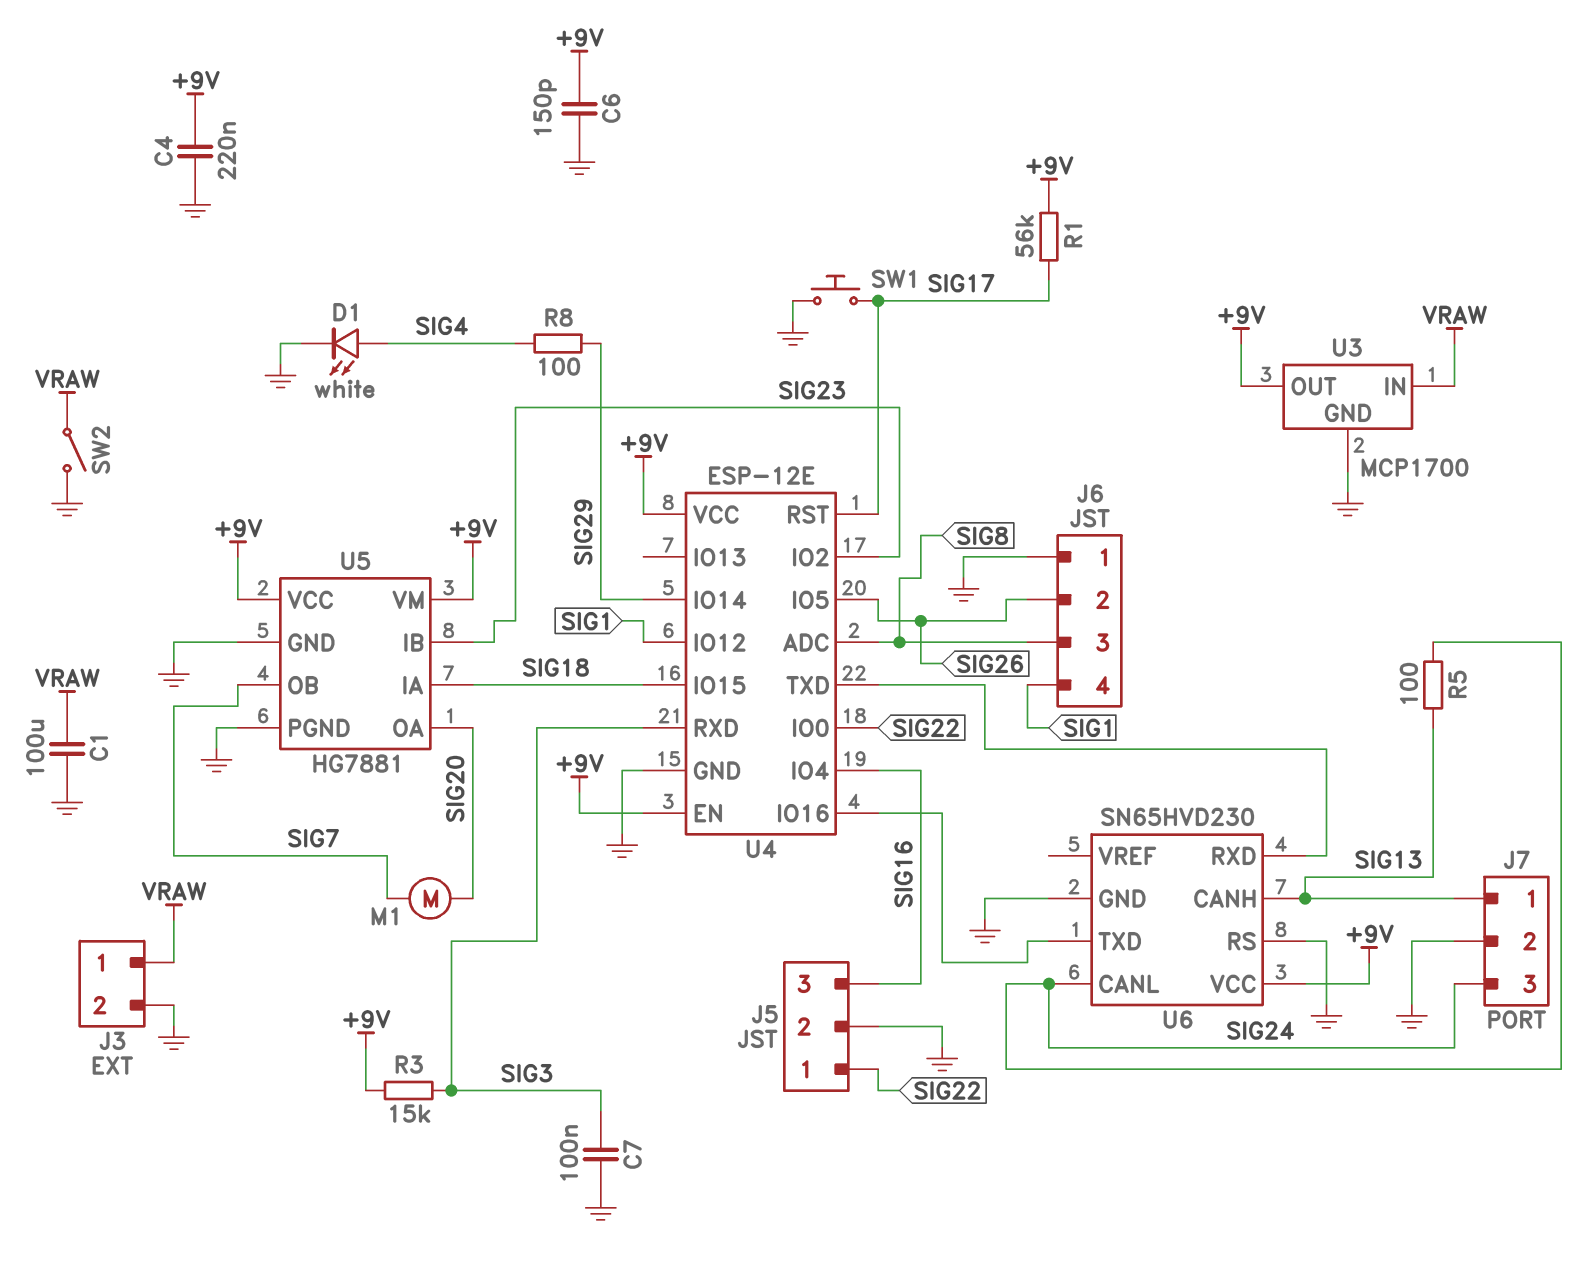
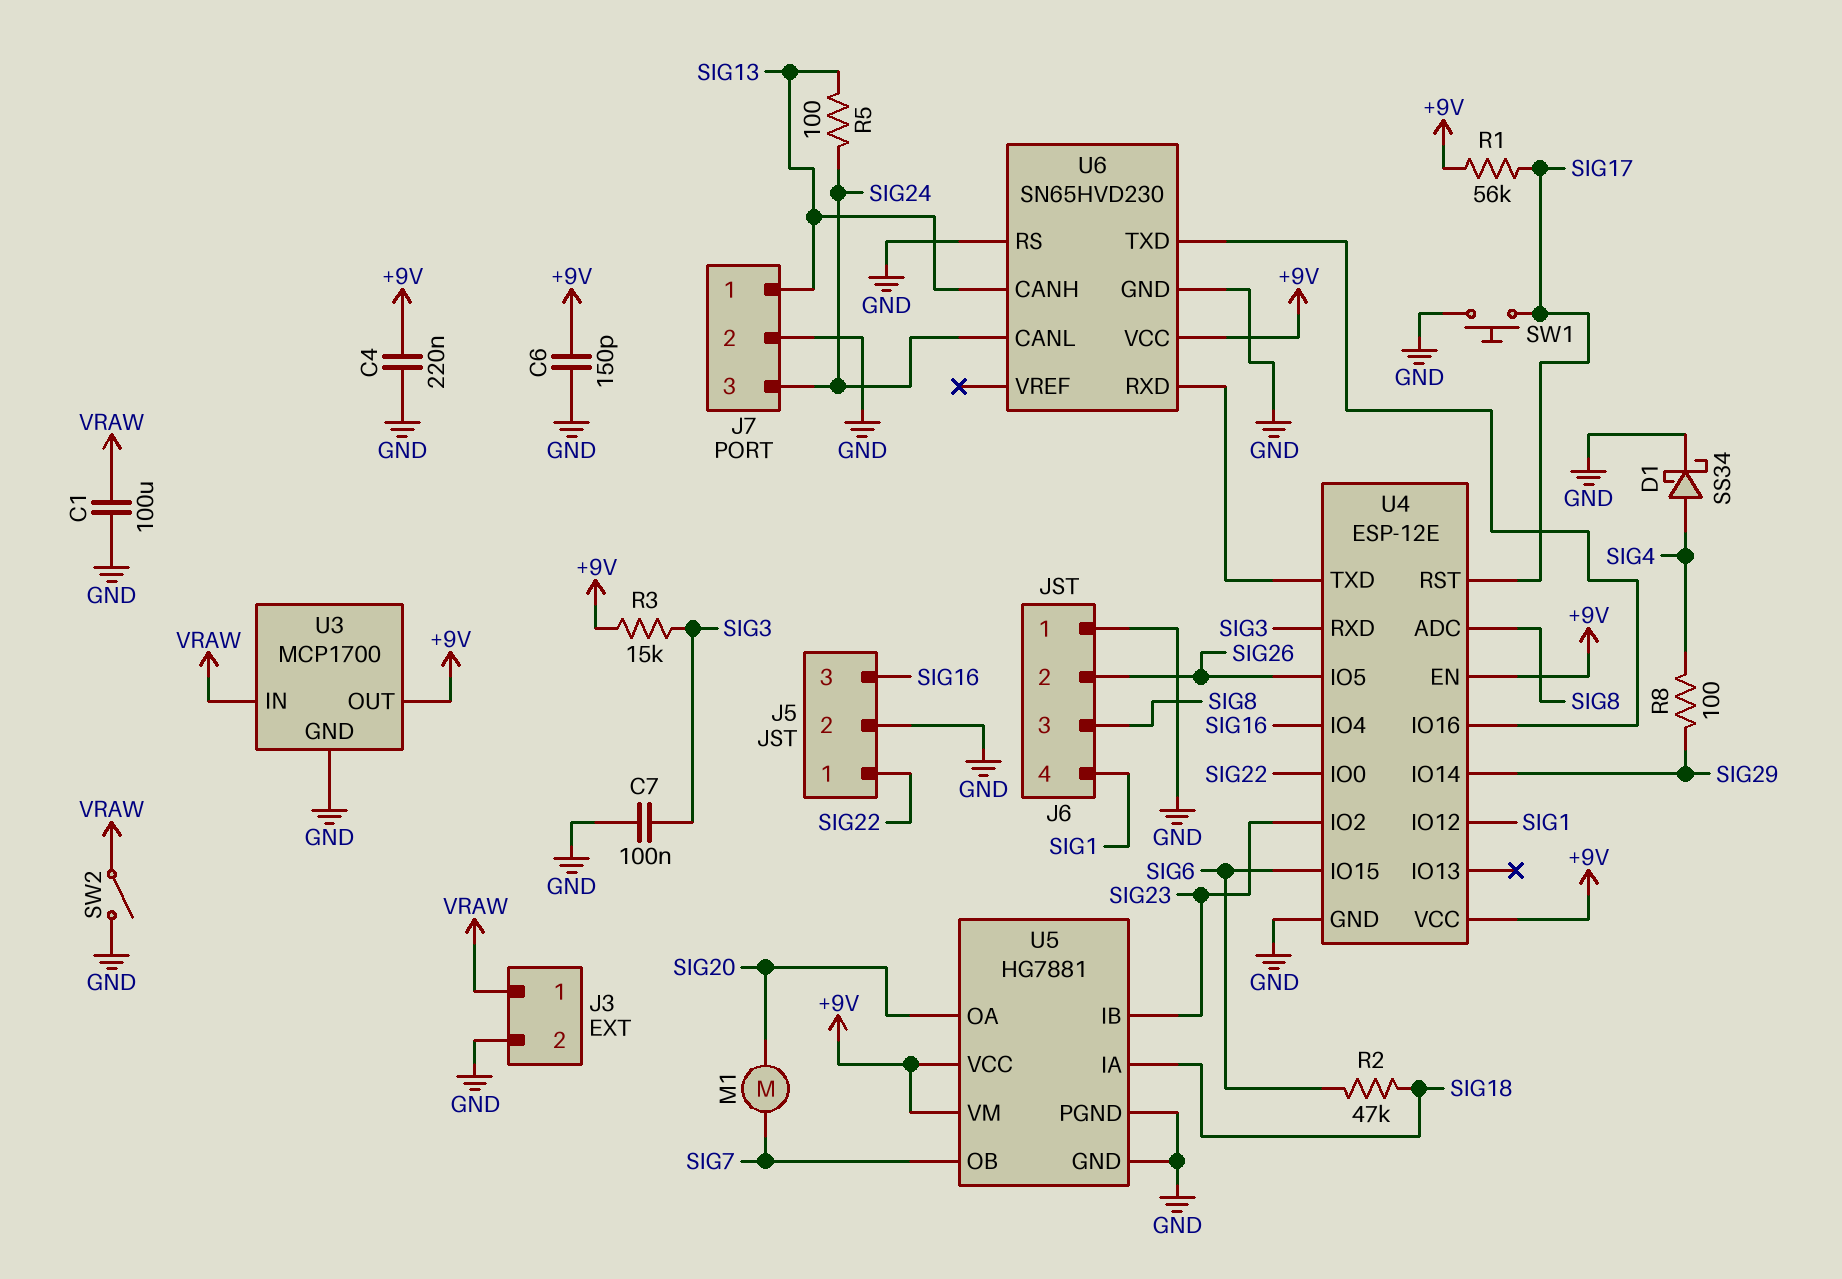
D1: LED white (A SIG4, K GND) -> schottky SS34 (A SIG4, K GND)
R2: none -> 47k (SIG6, SIG18)
U4 pin IO15: SIG18 -> SIG6

